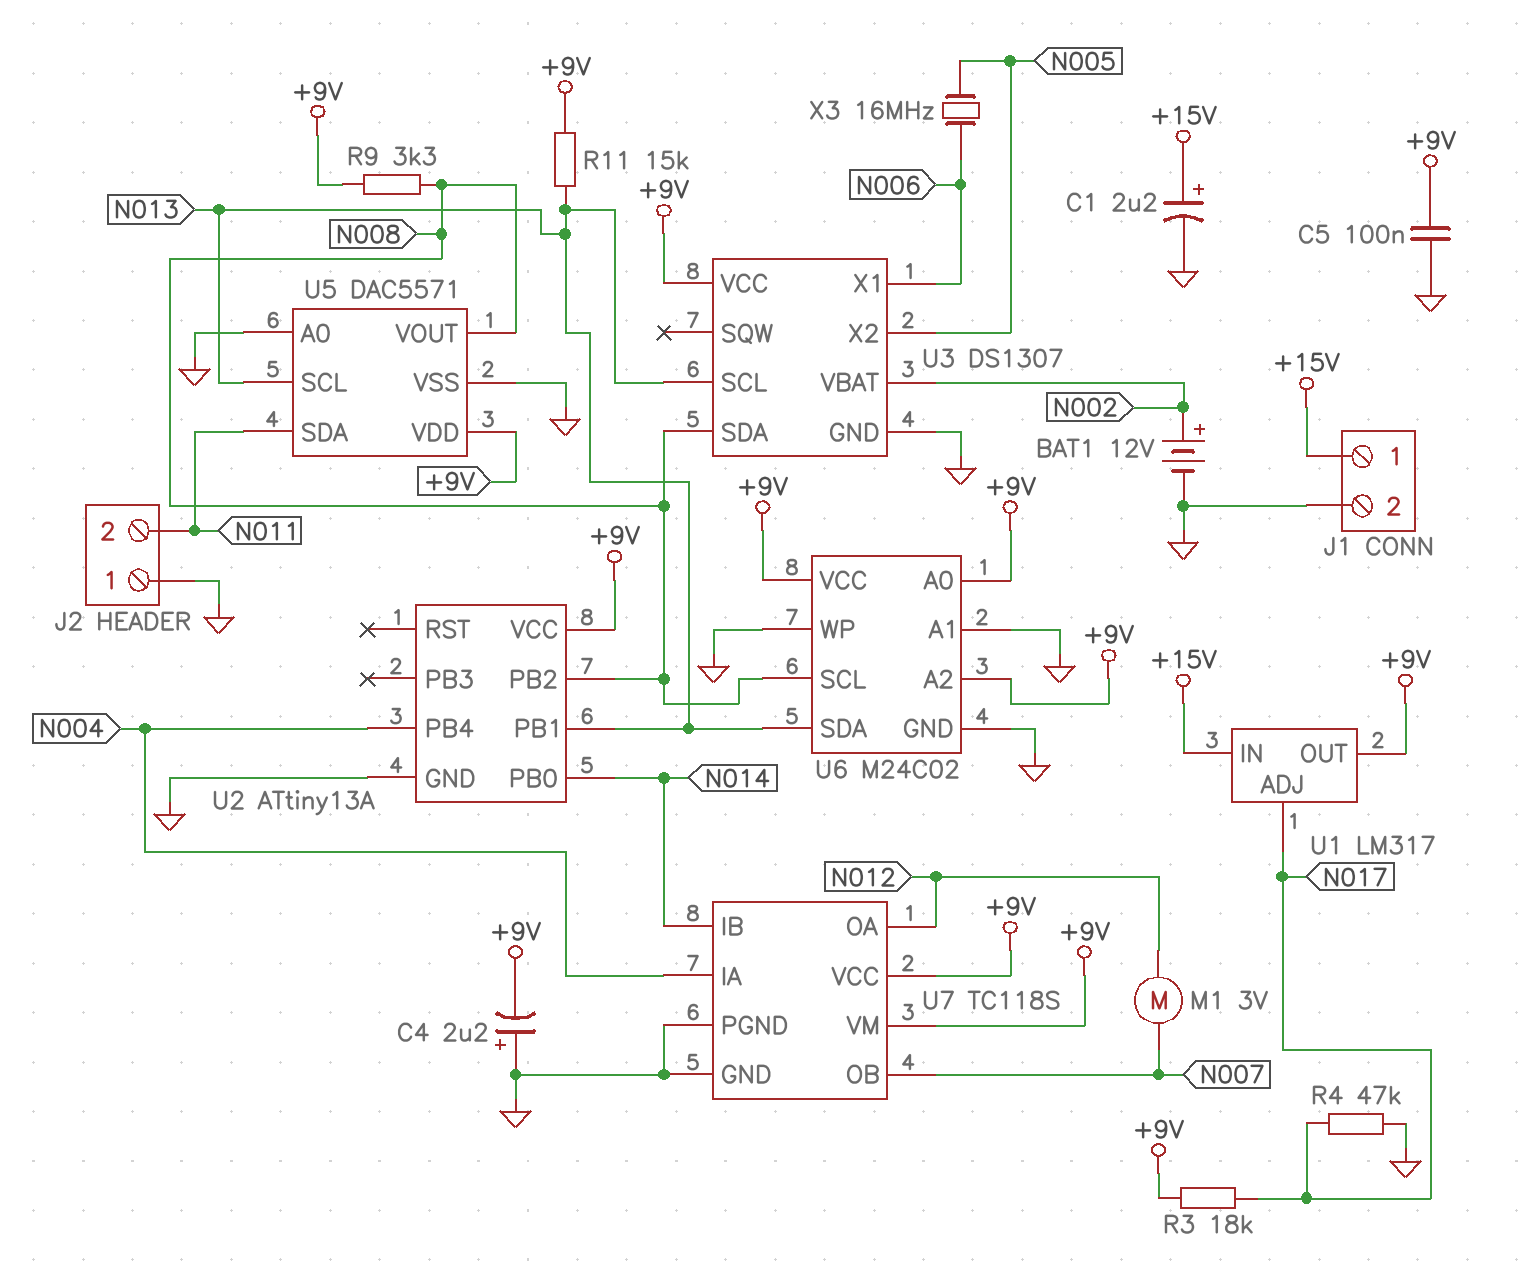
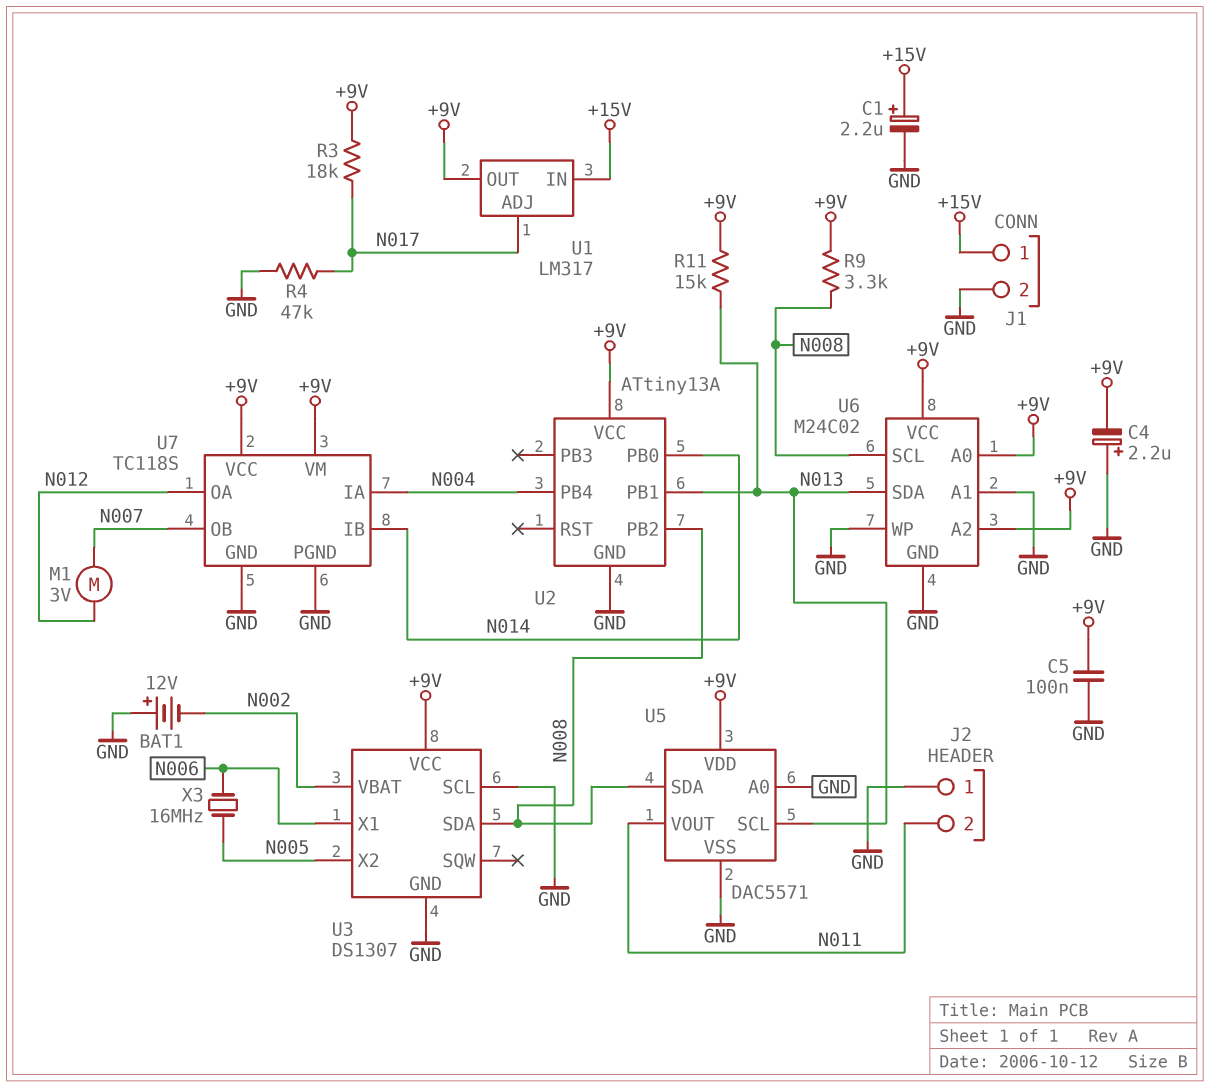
BAT1: 12V (plus N002, minus GND) -> 12V (plus GND, minus N002)
U3 pin SCL: N013 -> GND
U5 pin SDA: N011 -> N008
U5 pin VOUT: N008 -> N011

